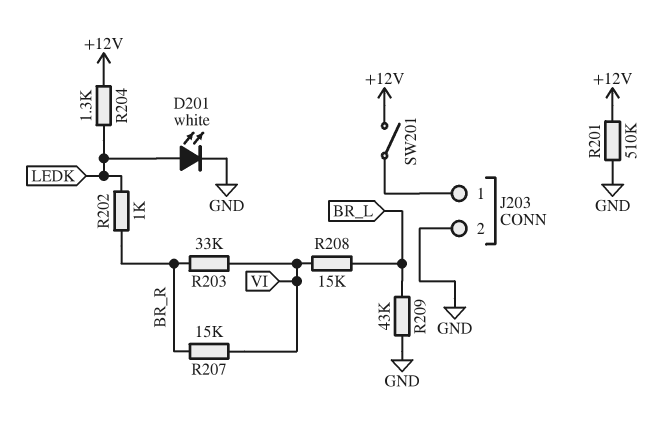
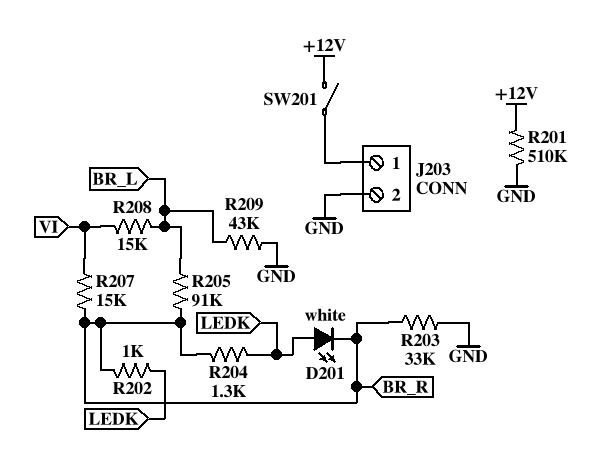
D201: LED white (A LEDK, K GND) -> LED white (A LEDK, K BR_R)
R203: 33k (BR_R, VI) -> 33k (BR_R, GND)
R204: 1.3k (+12V, LEDK) -> 1.3k (BR_R, LEDK)
R205: none -> 91k (BR_L, BR_R)

